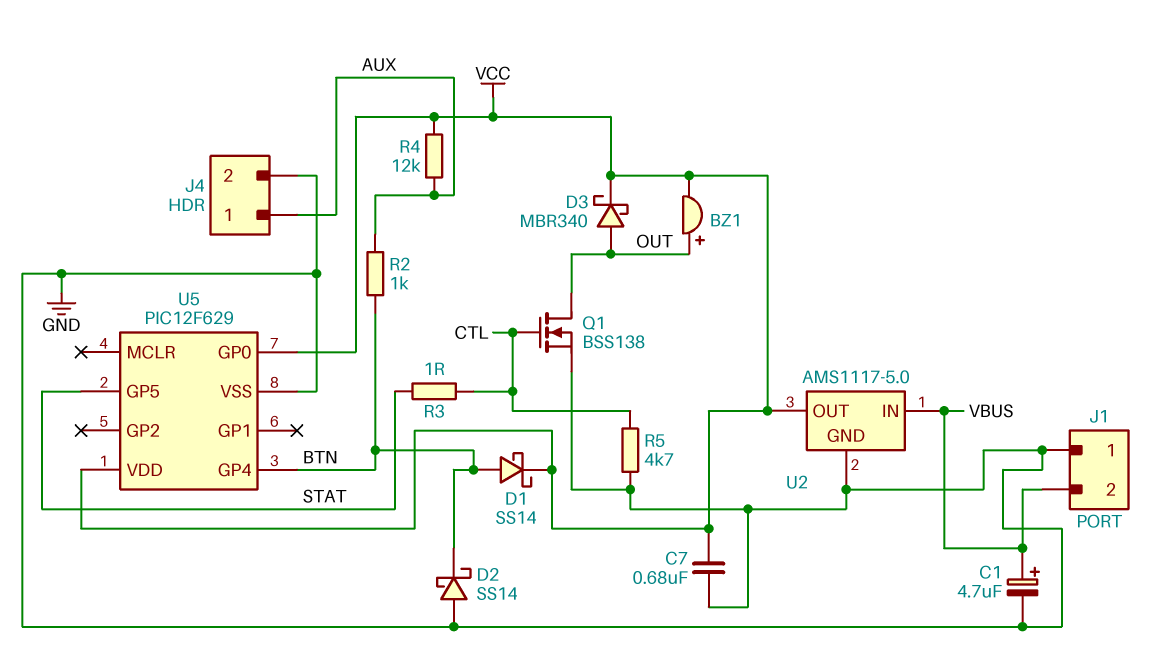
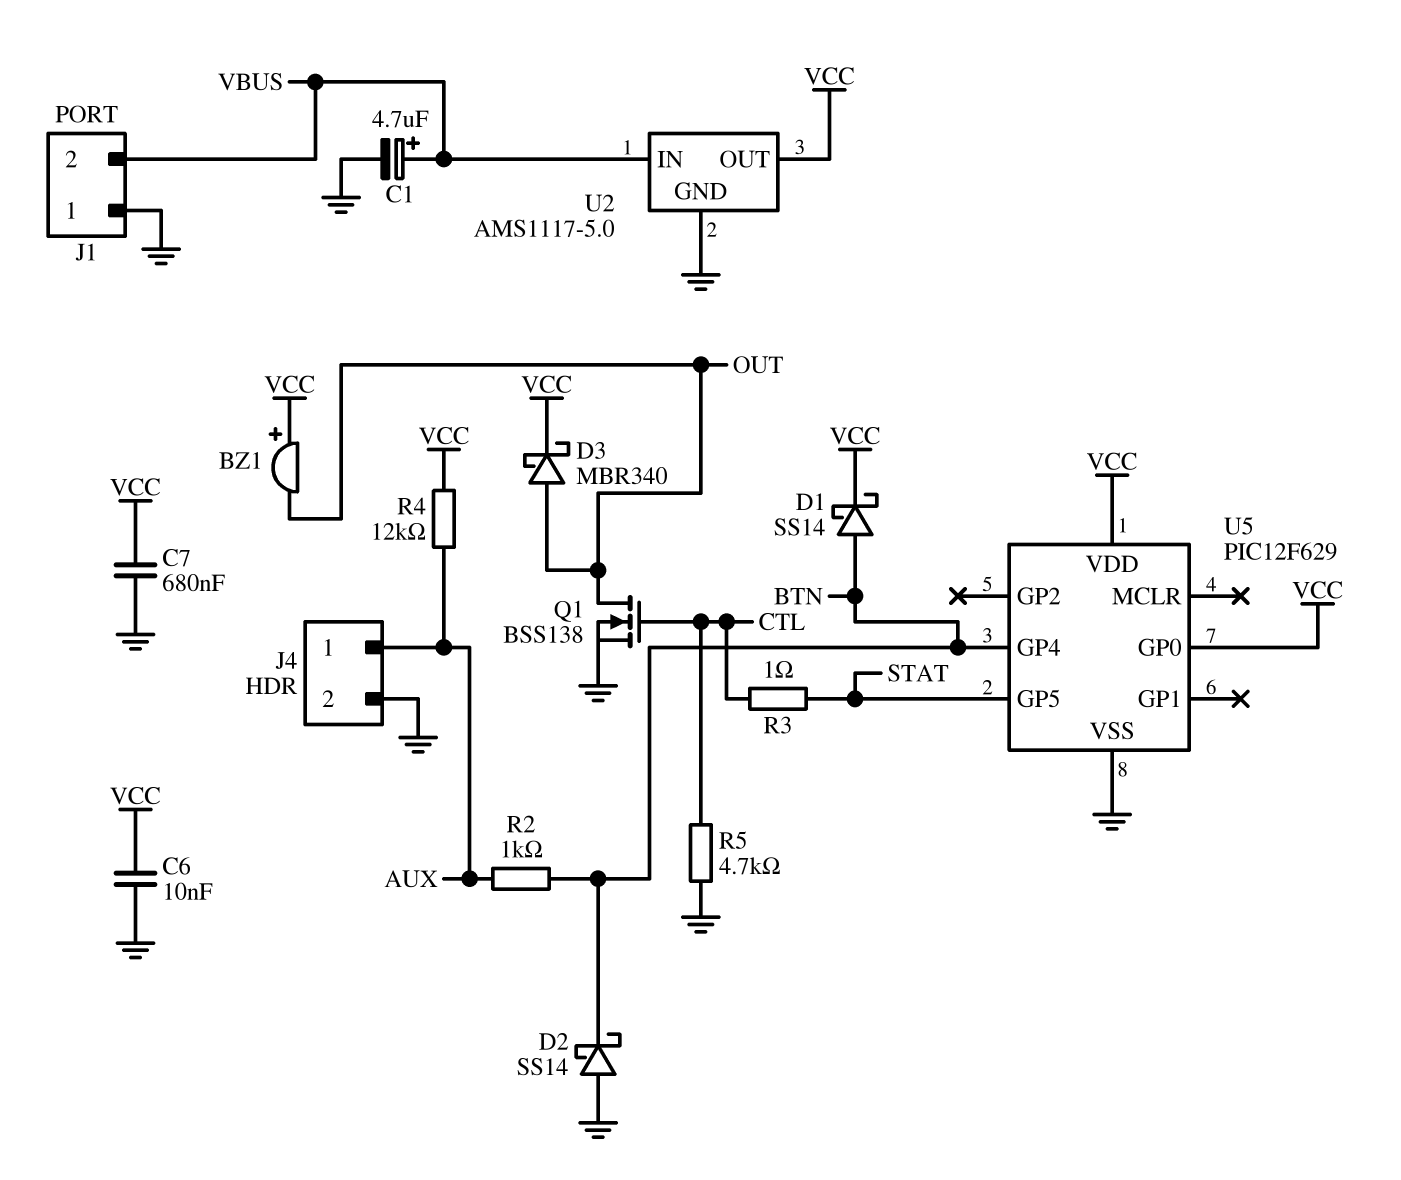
BZ1: buzzer (plus OUT, minus VCC) -> buzzer (plus VCC, minus OUT)
C6: none -> 10nF (GND, VCC)

